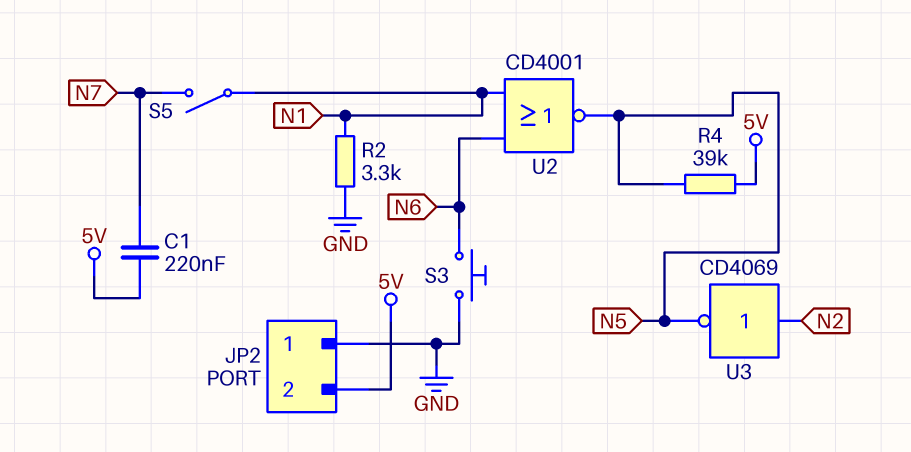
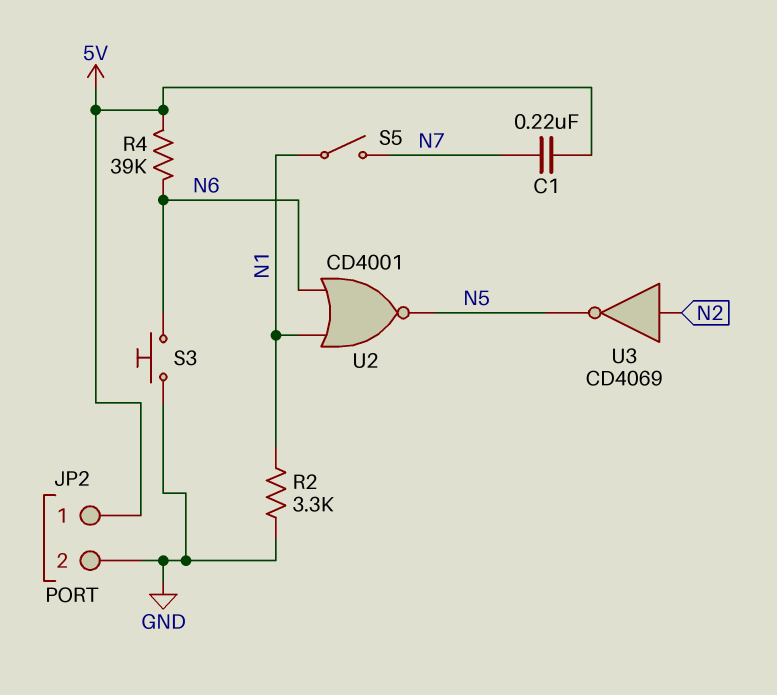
JP2 pin 1: GND -> 5V
JP2 pin 2: 5V -> GND
R4: 39k (5V, N5) -> 39k (5V, N6)

